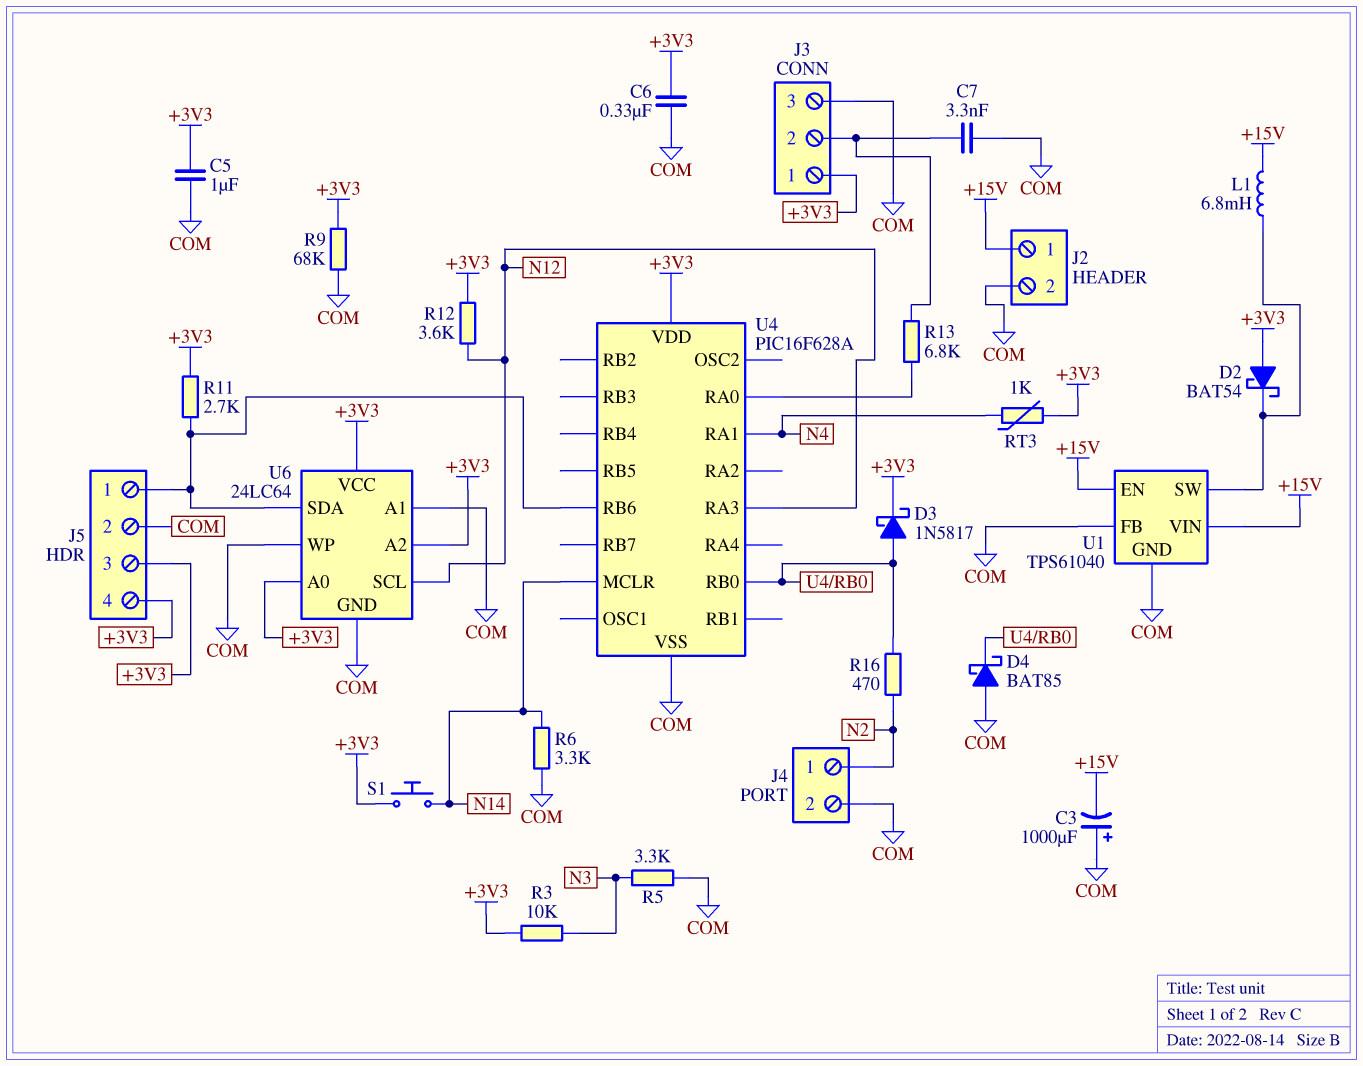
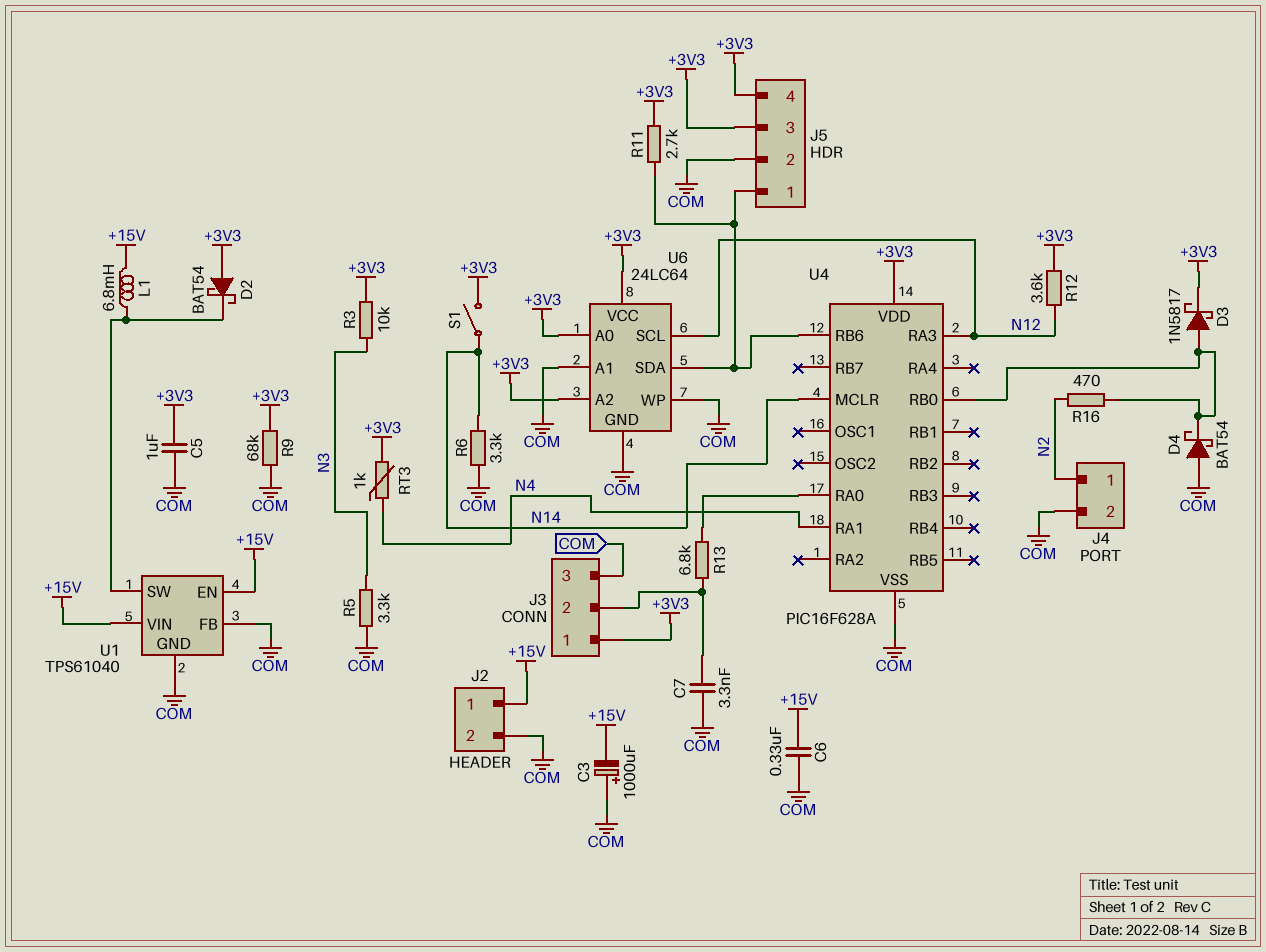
C6: 330nF (+3V3, COM) -> 330nF (+15V, COM)
D4: schottky BAT85 (A COM, K U4/RB0) -> schottky BAT54 (A COM, K U4/RB0)
S1: button (+3V3, N14) -> switch (+3V3, N14)

